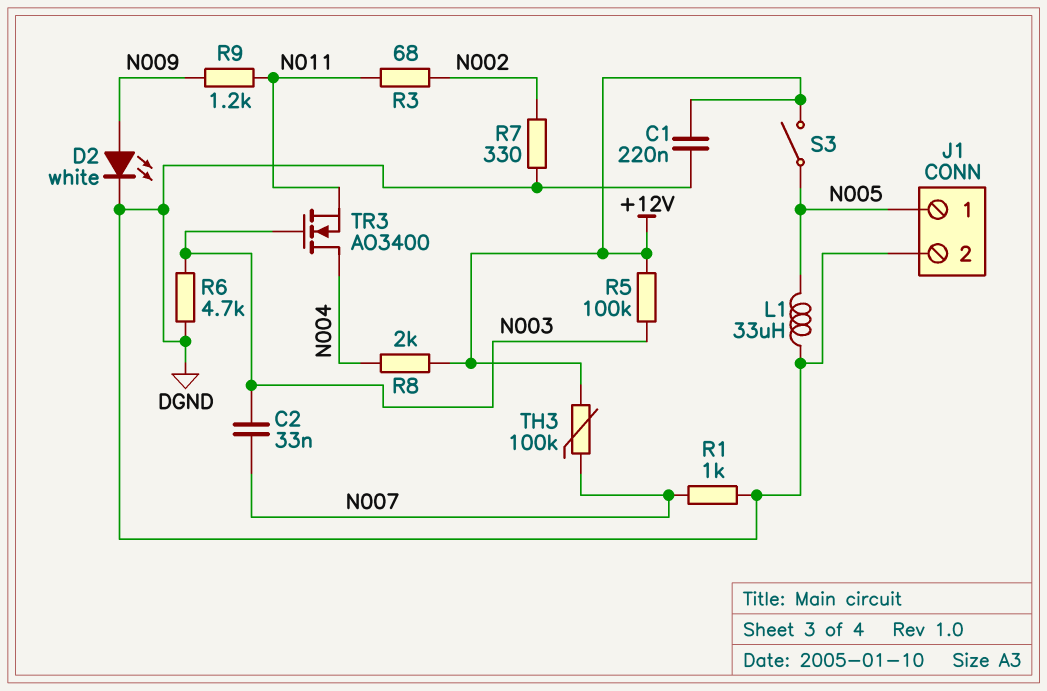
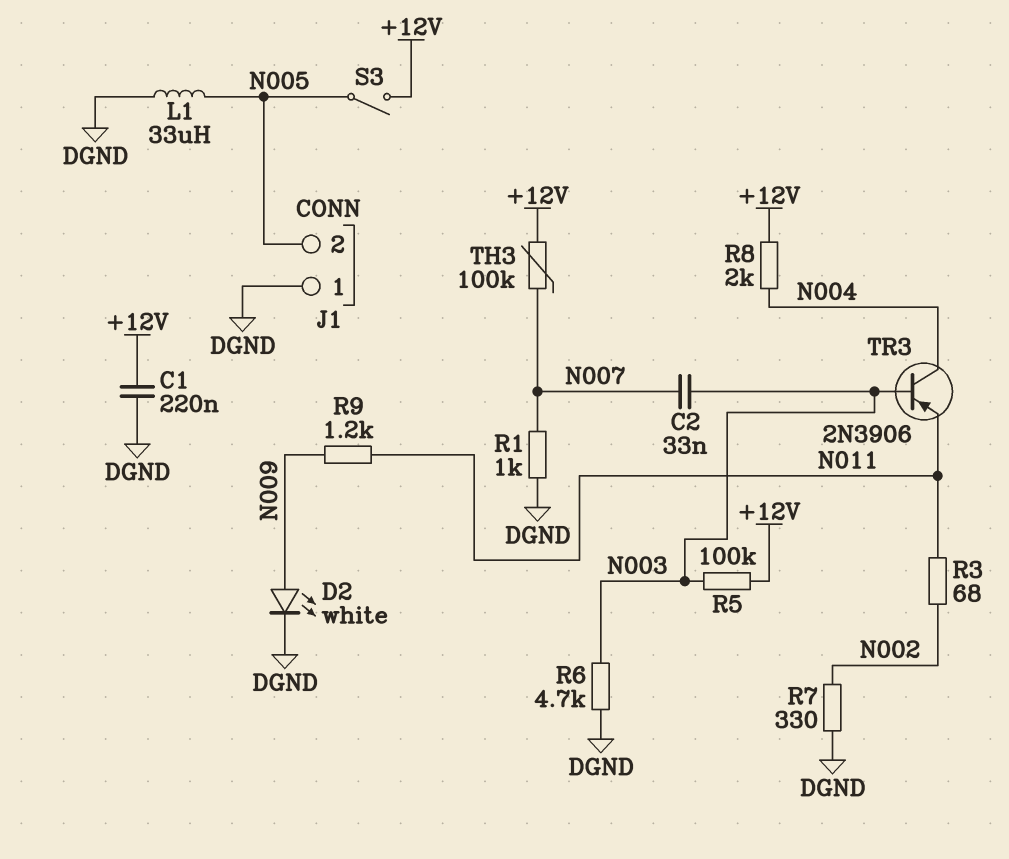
J1 pin 1: N005 -> DGND
J1 pin 2: DGND -> N005
TR3: NMOS AO3400 (G N003, D N004, S N011) -> PNP 2N3906 (B N003, C N004, E N011)

